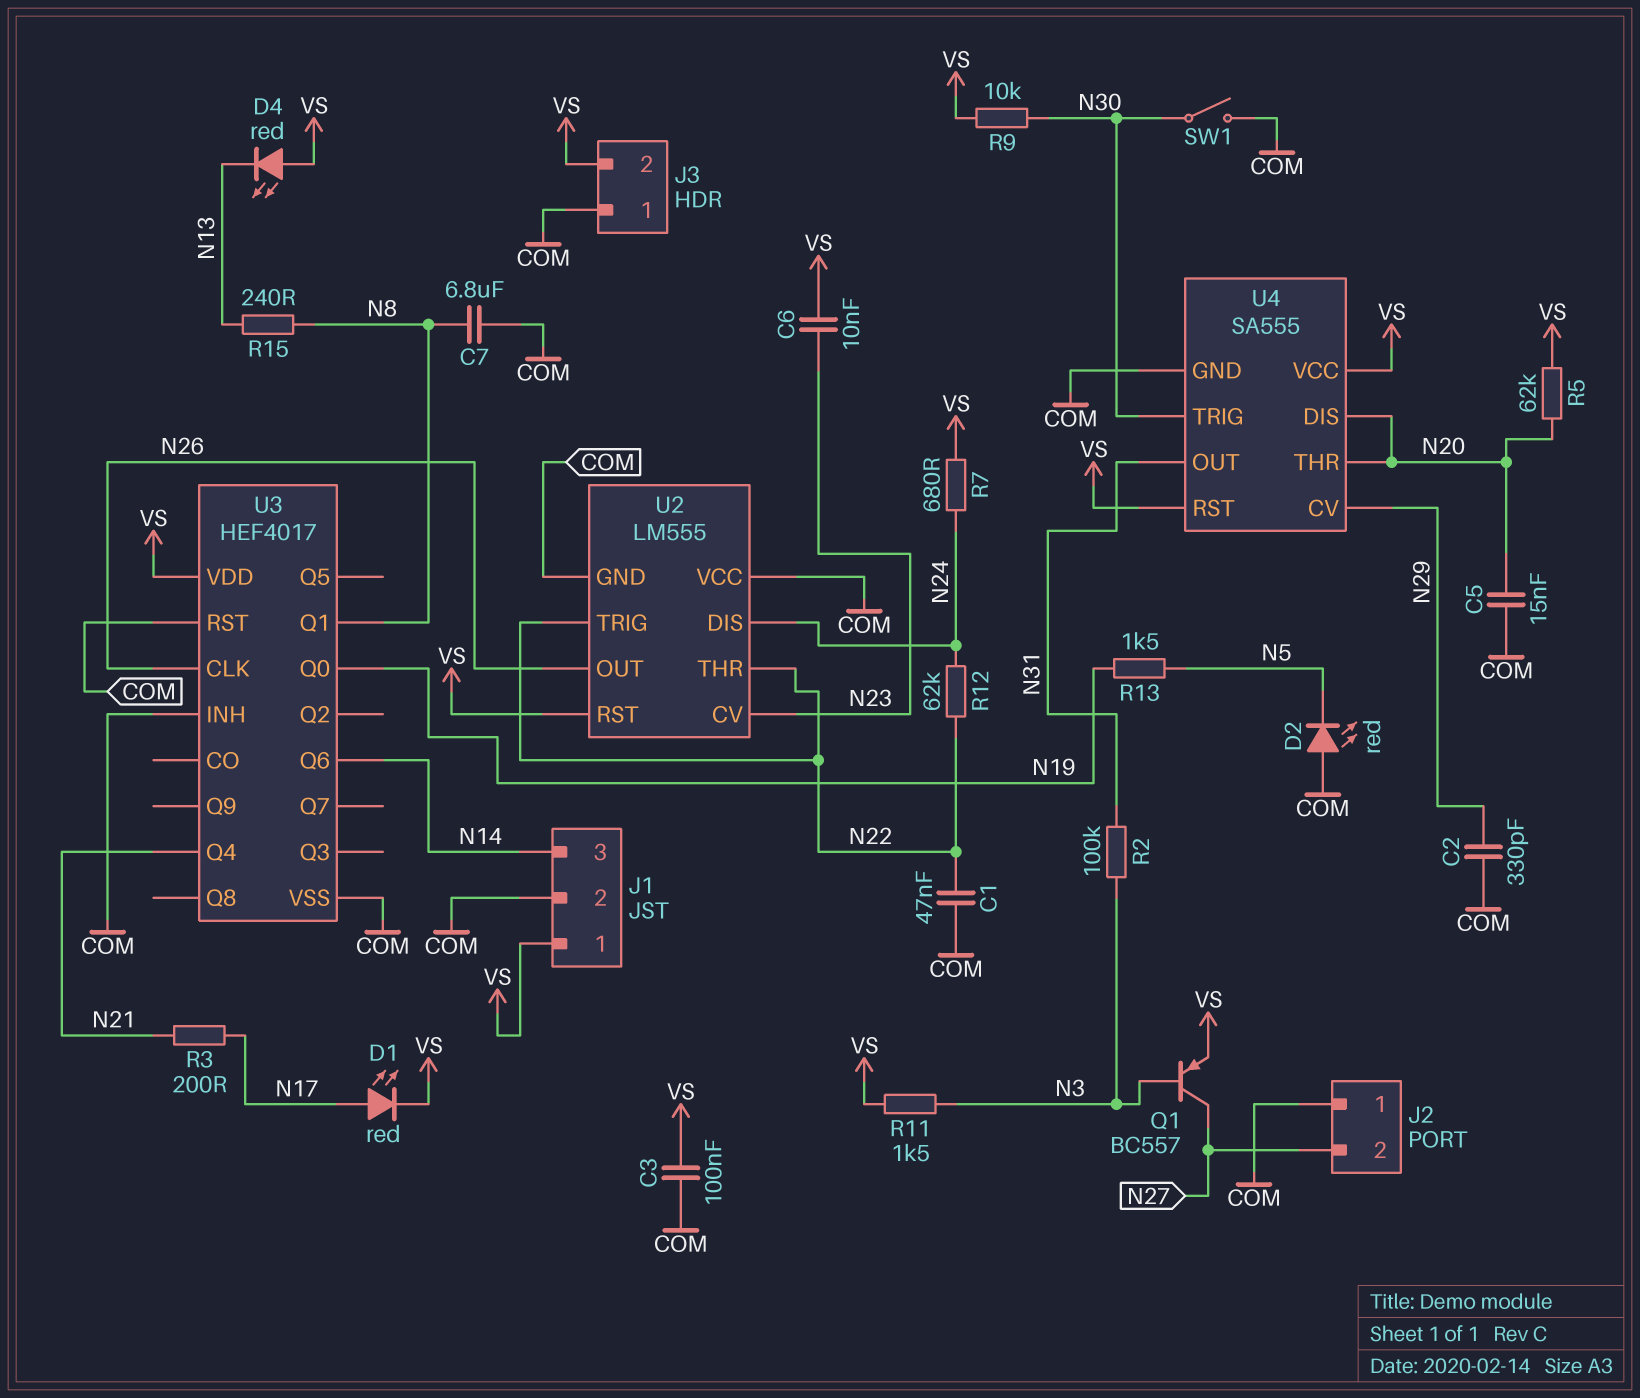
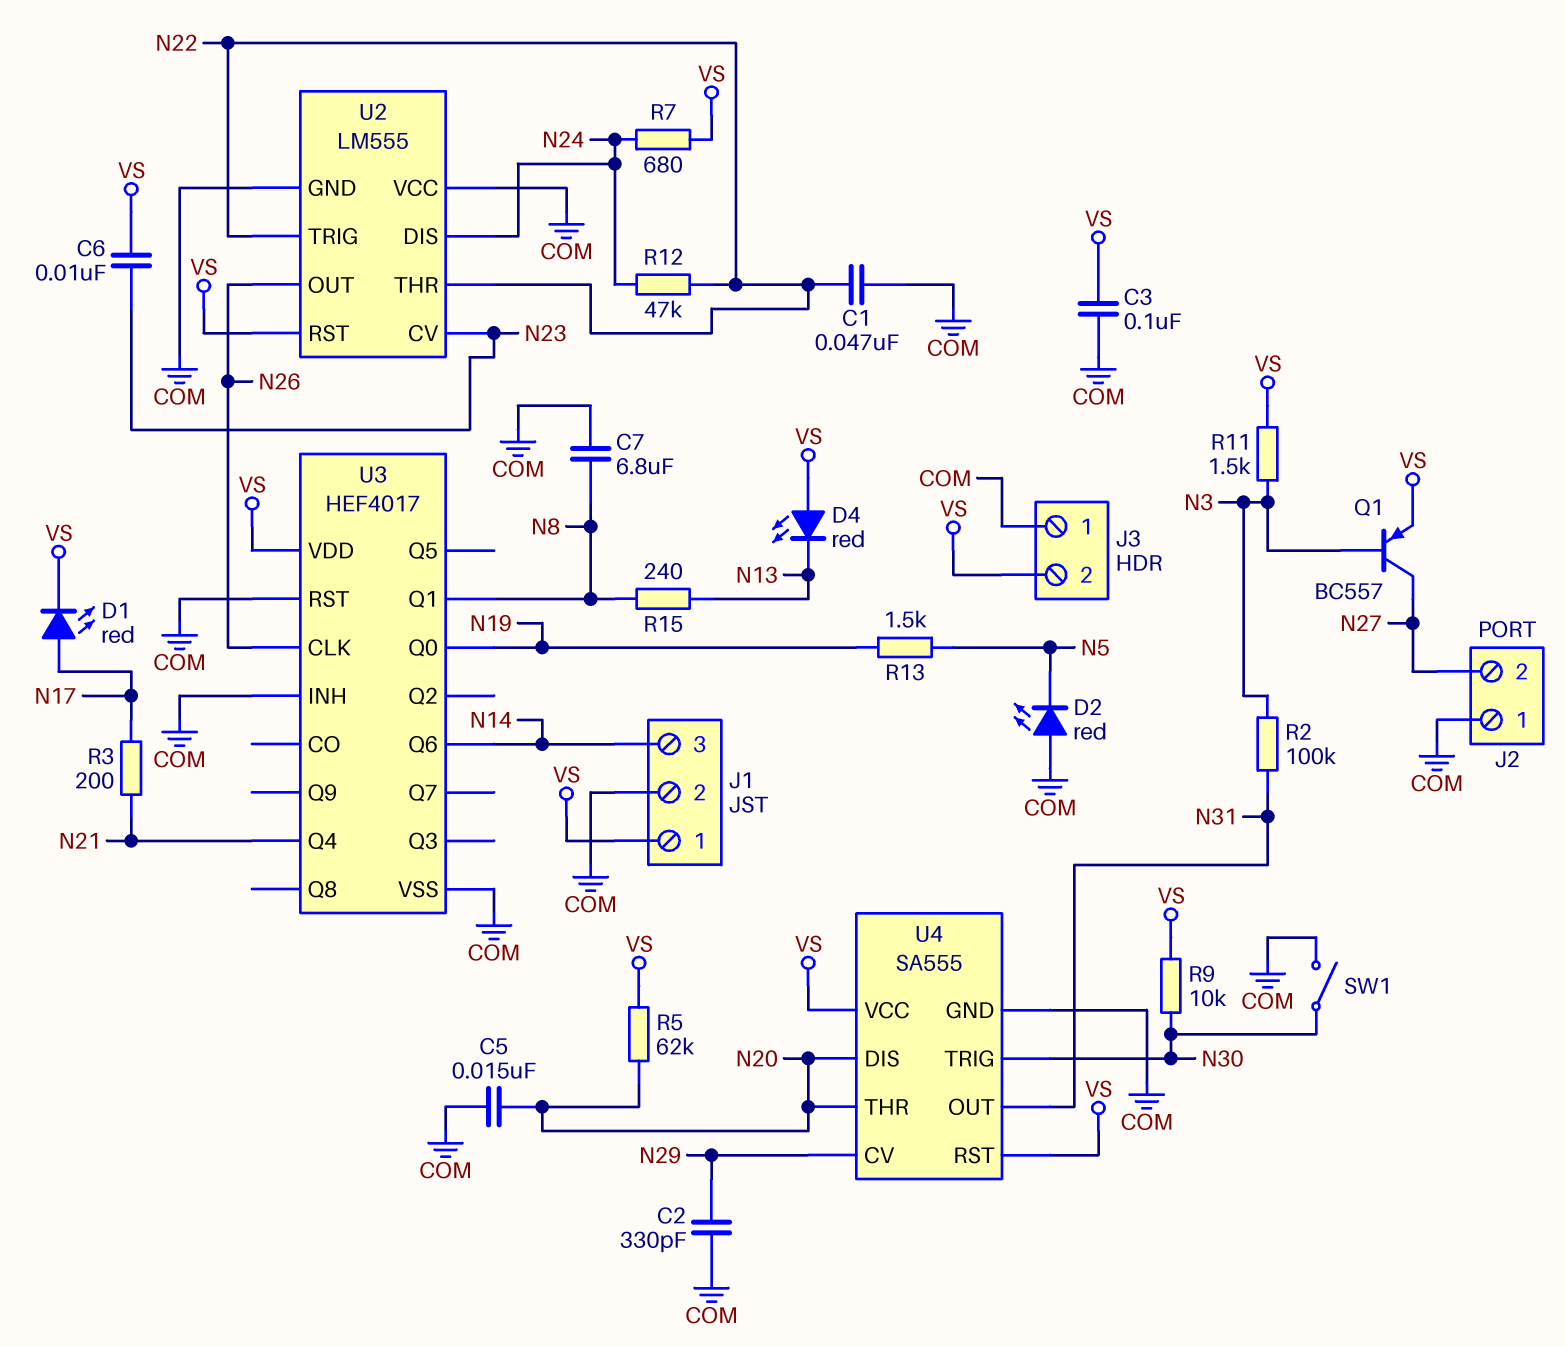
R12: 62k (N22, N24) -> 47k (N22, N24)

